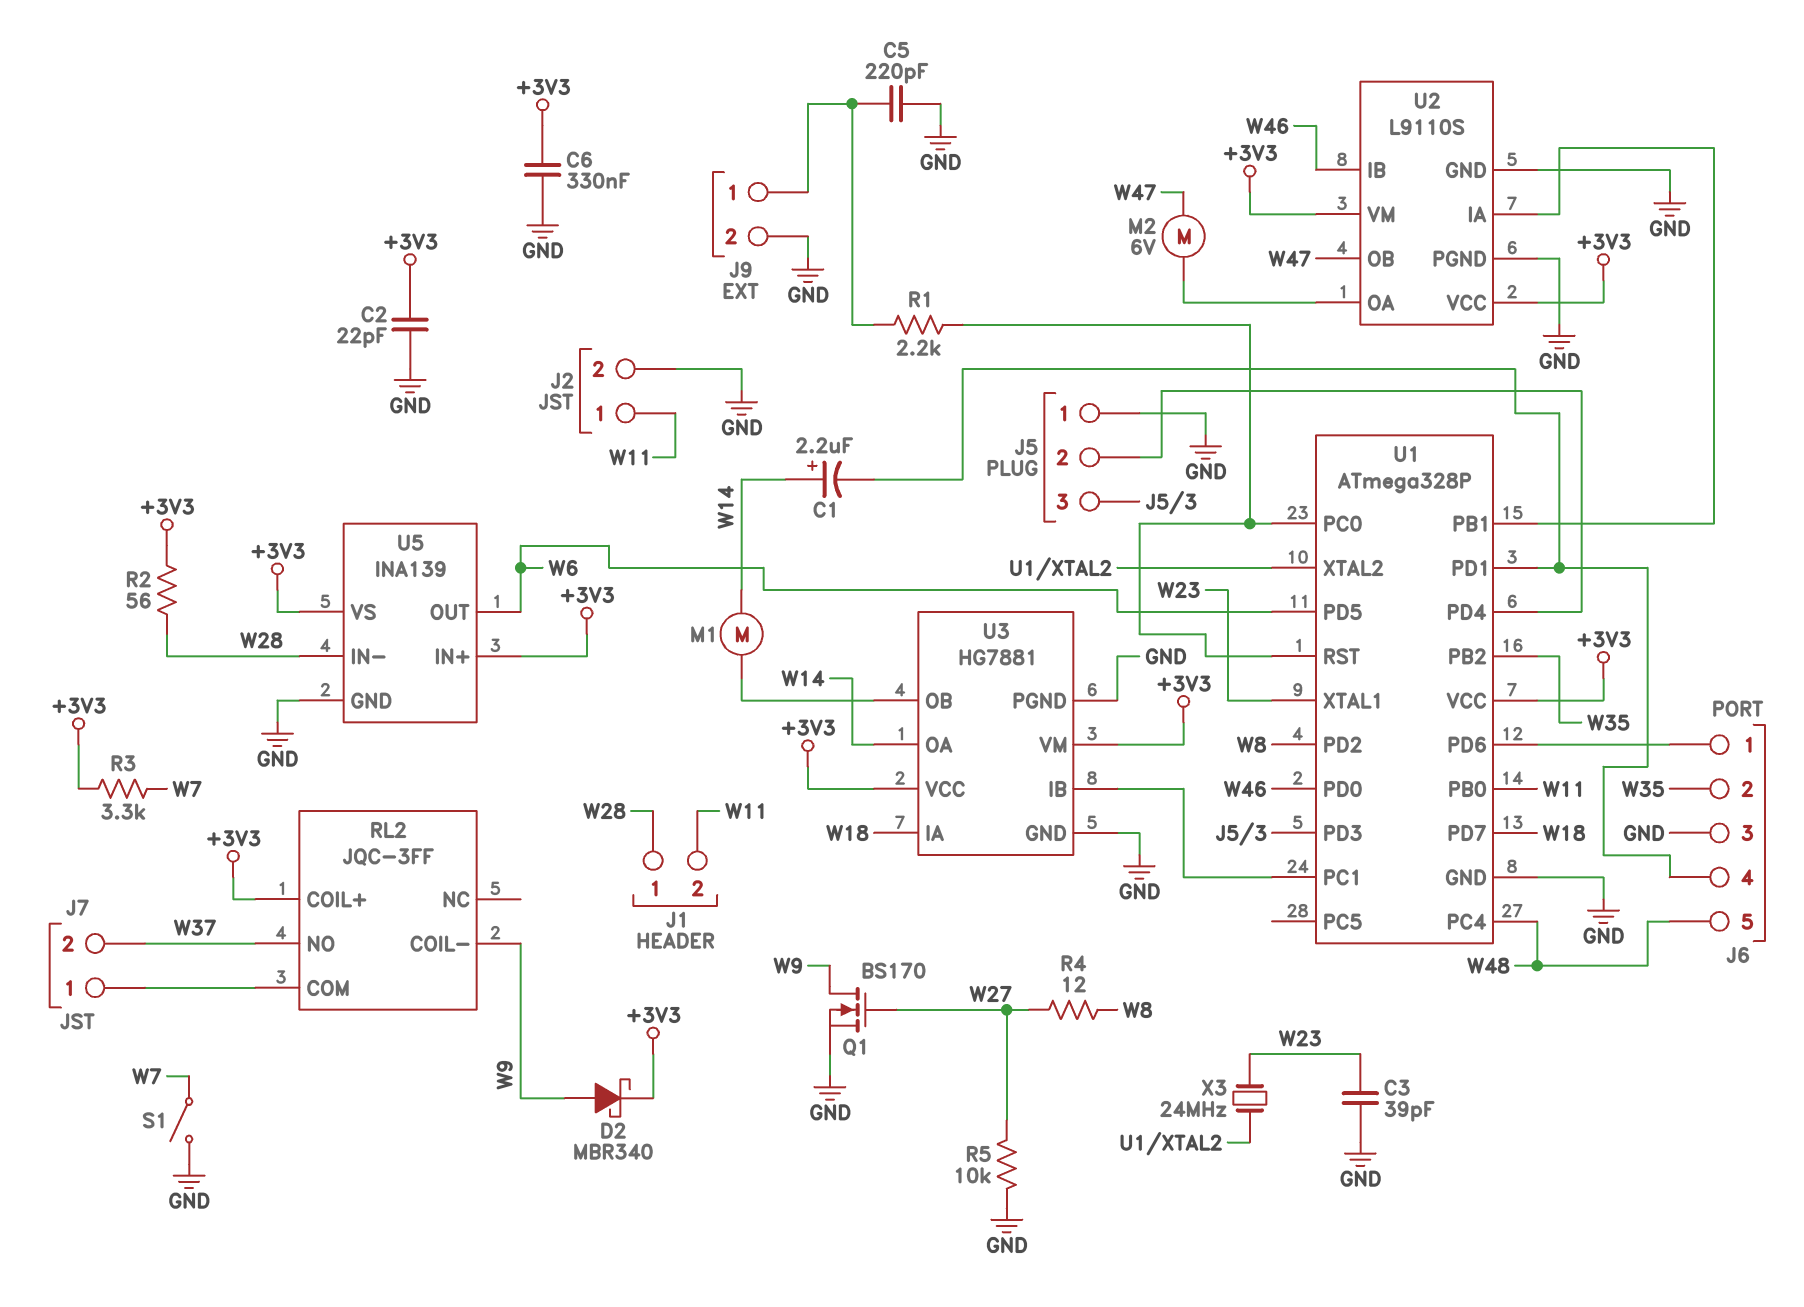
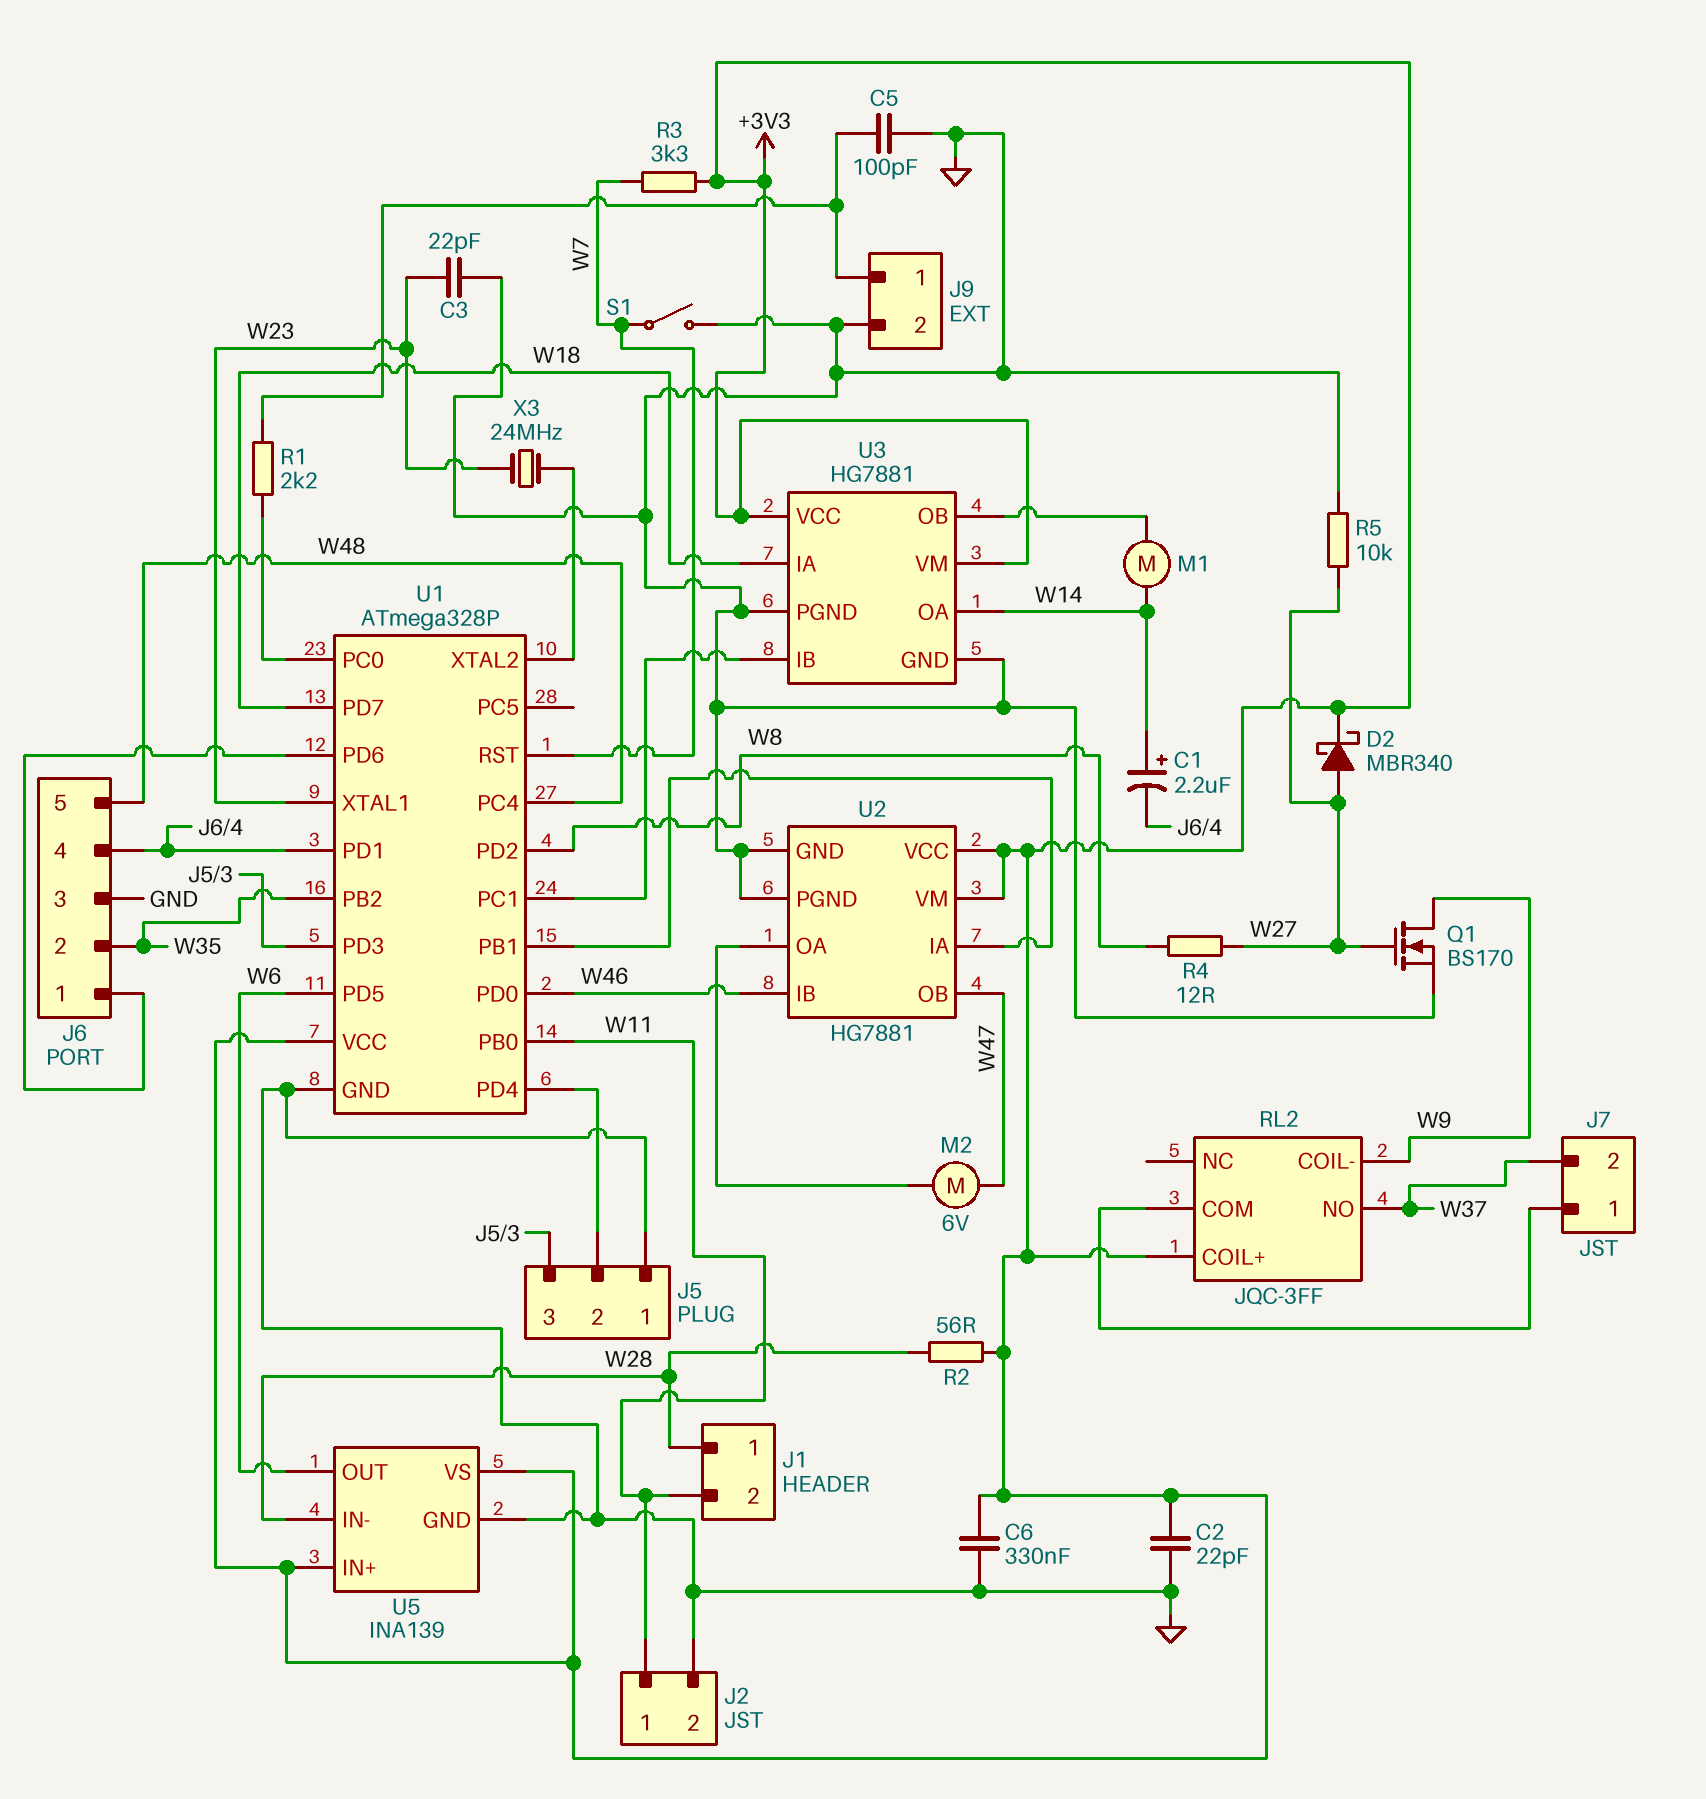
C3: 39pF (GND, W23) -> 22pF (GND, W23)
C5: 220pF (GND, J9/1) -> 100pF (GND, J9/1)
D2: schottky MBR340 (A W9, K +3V3) -> schottky MBR340 (A W27, K +3V3)
U1 pin RST: U1/PC0 -> W7
U2: L9110S -> HG7881

